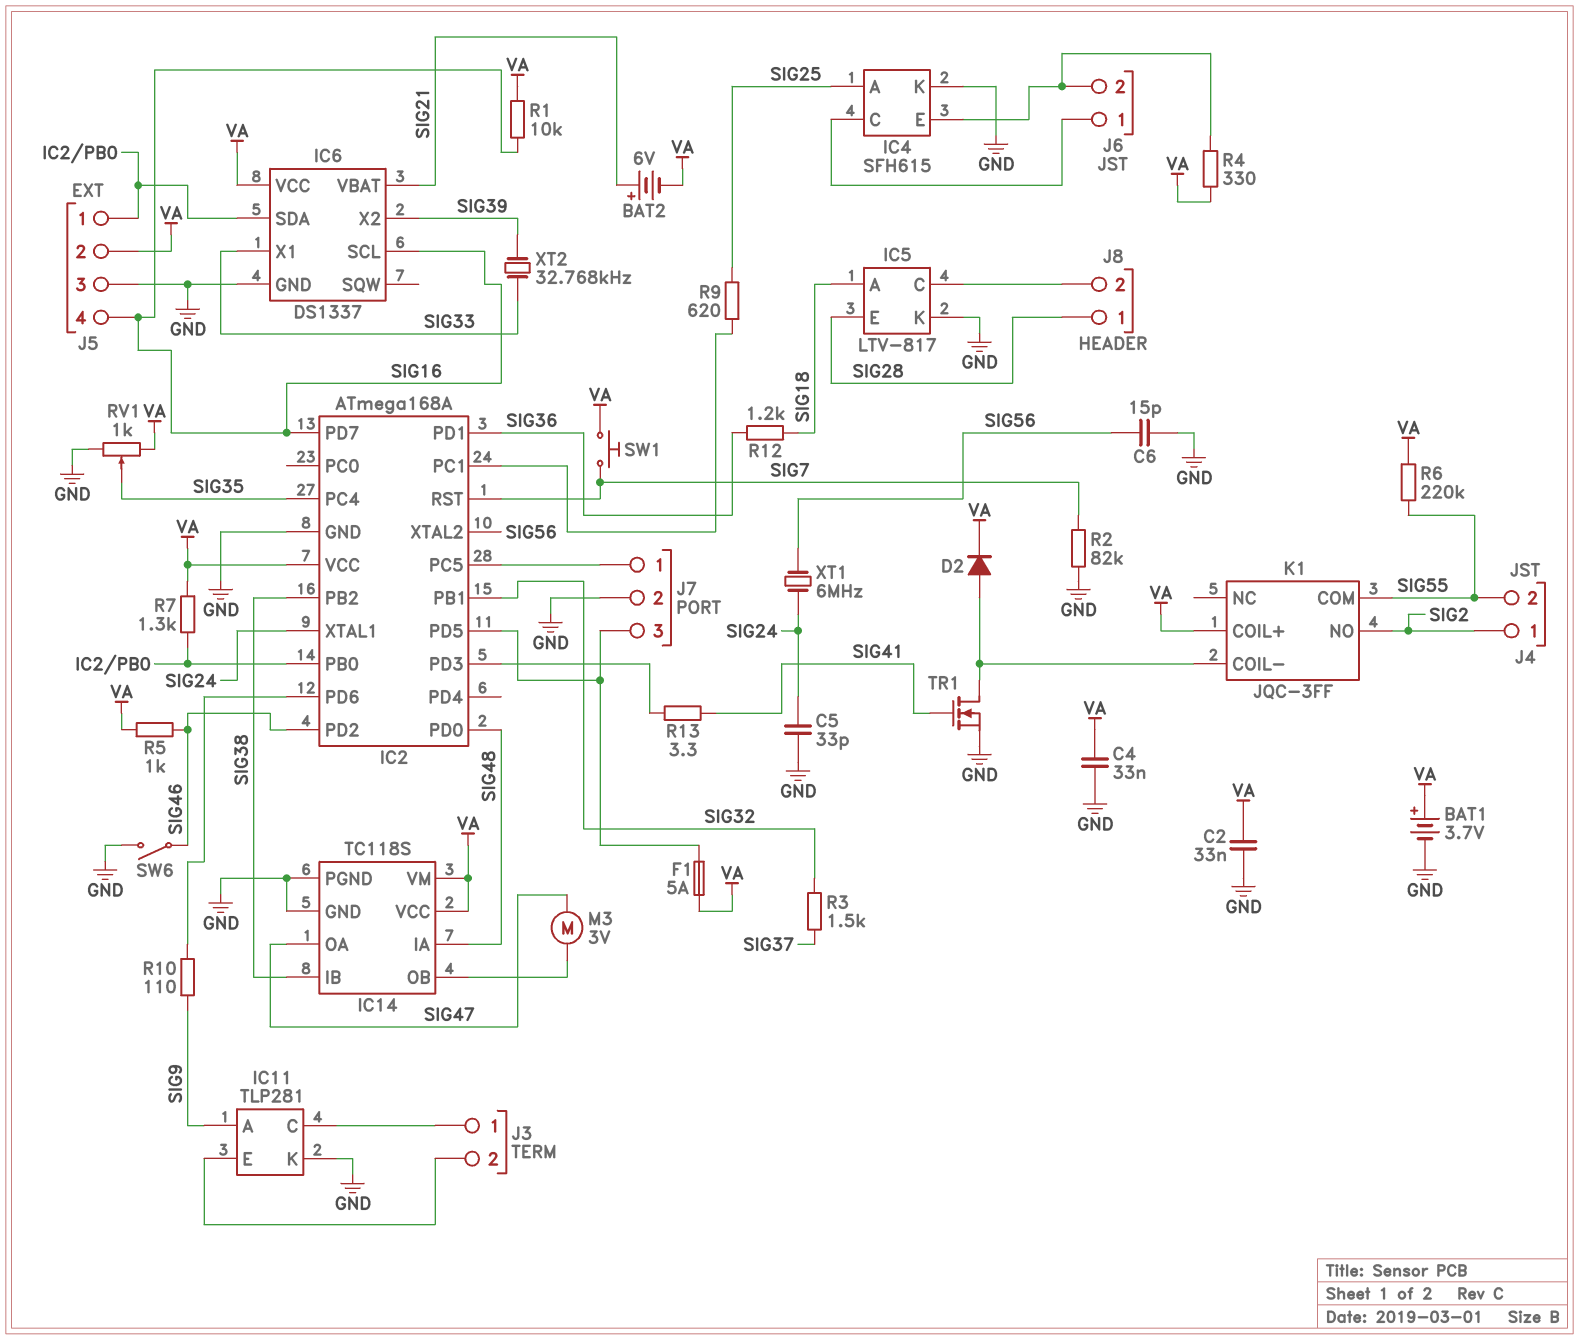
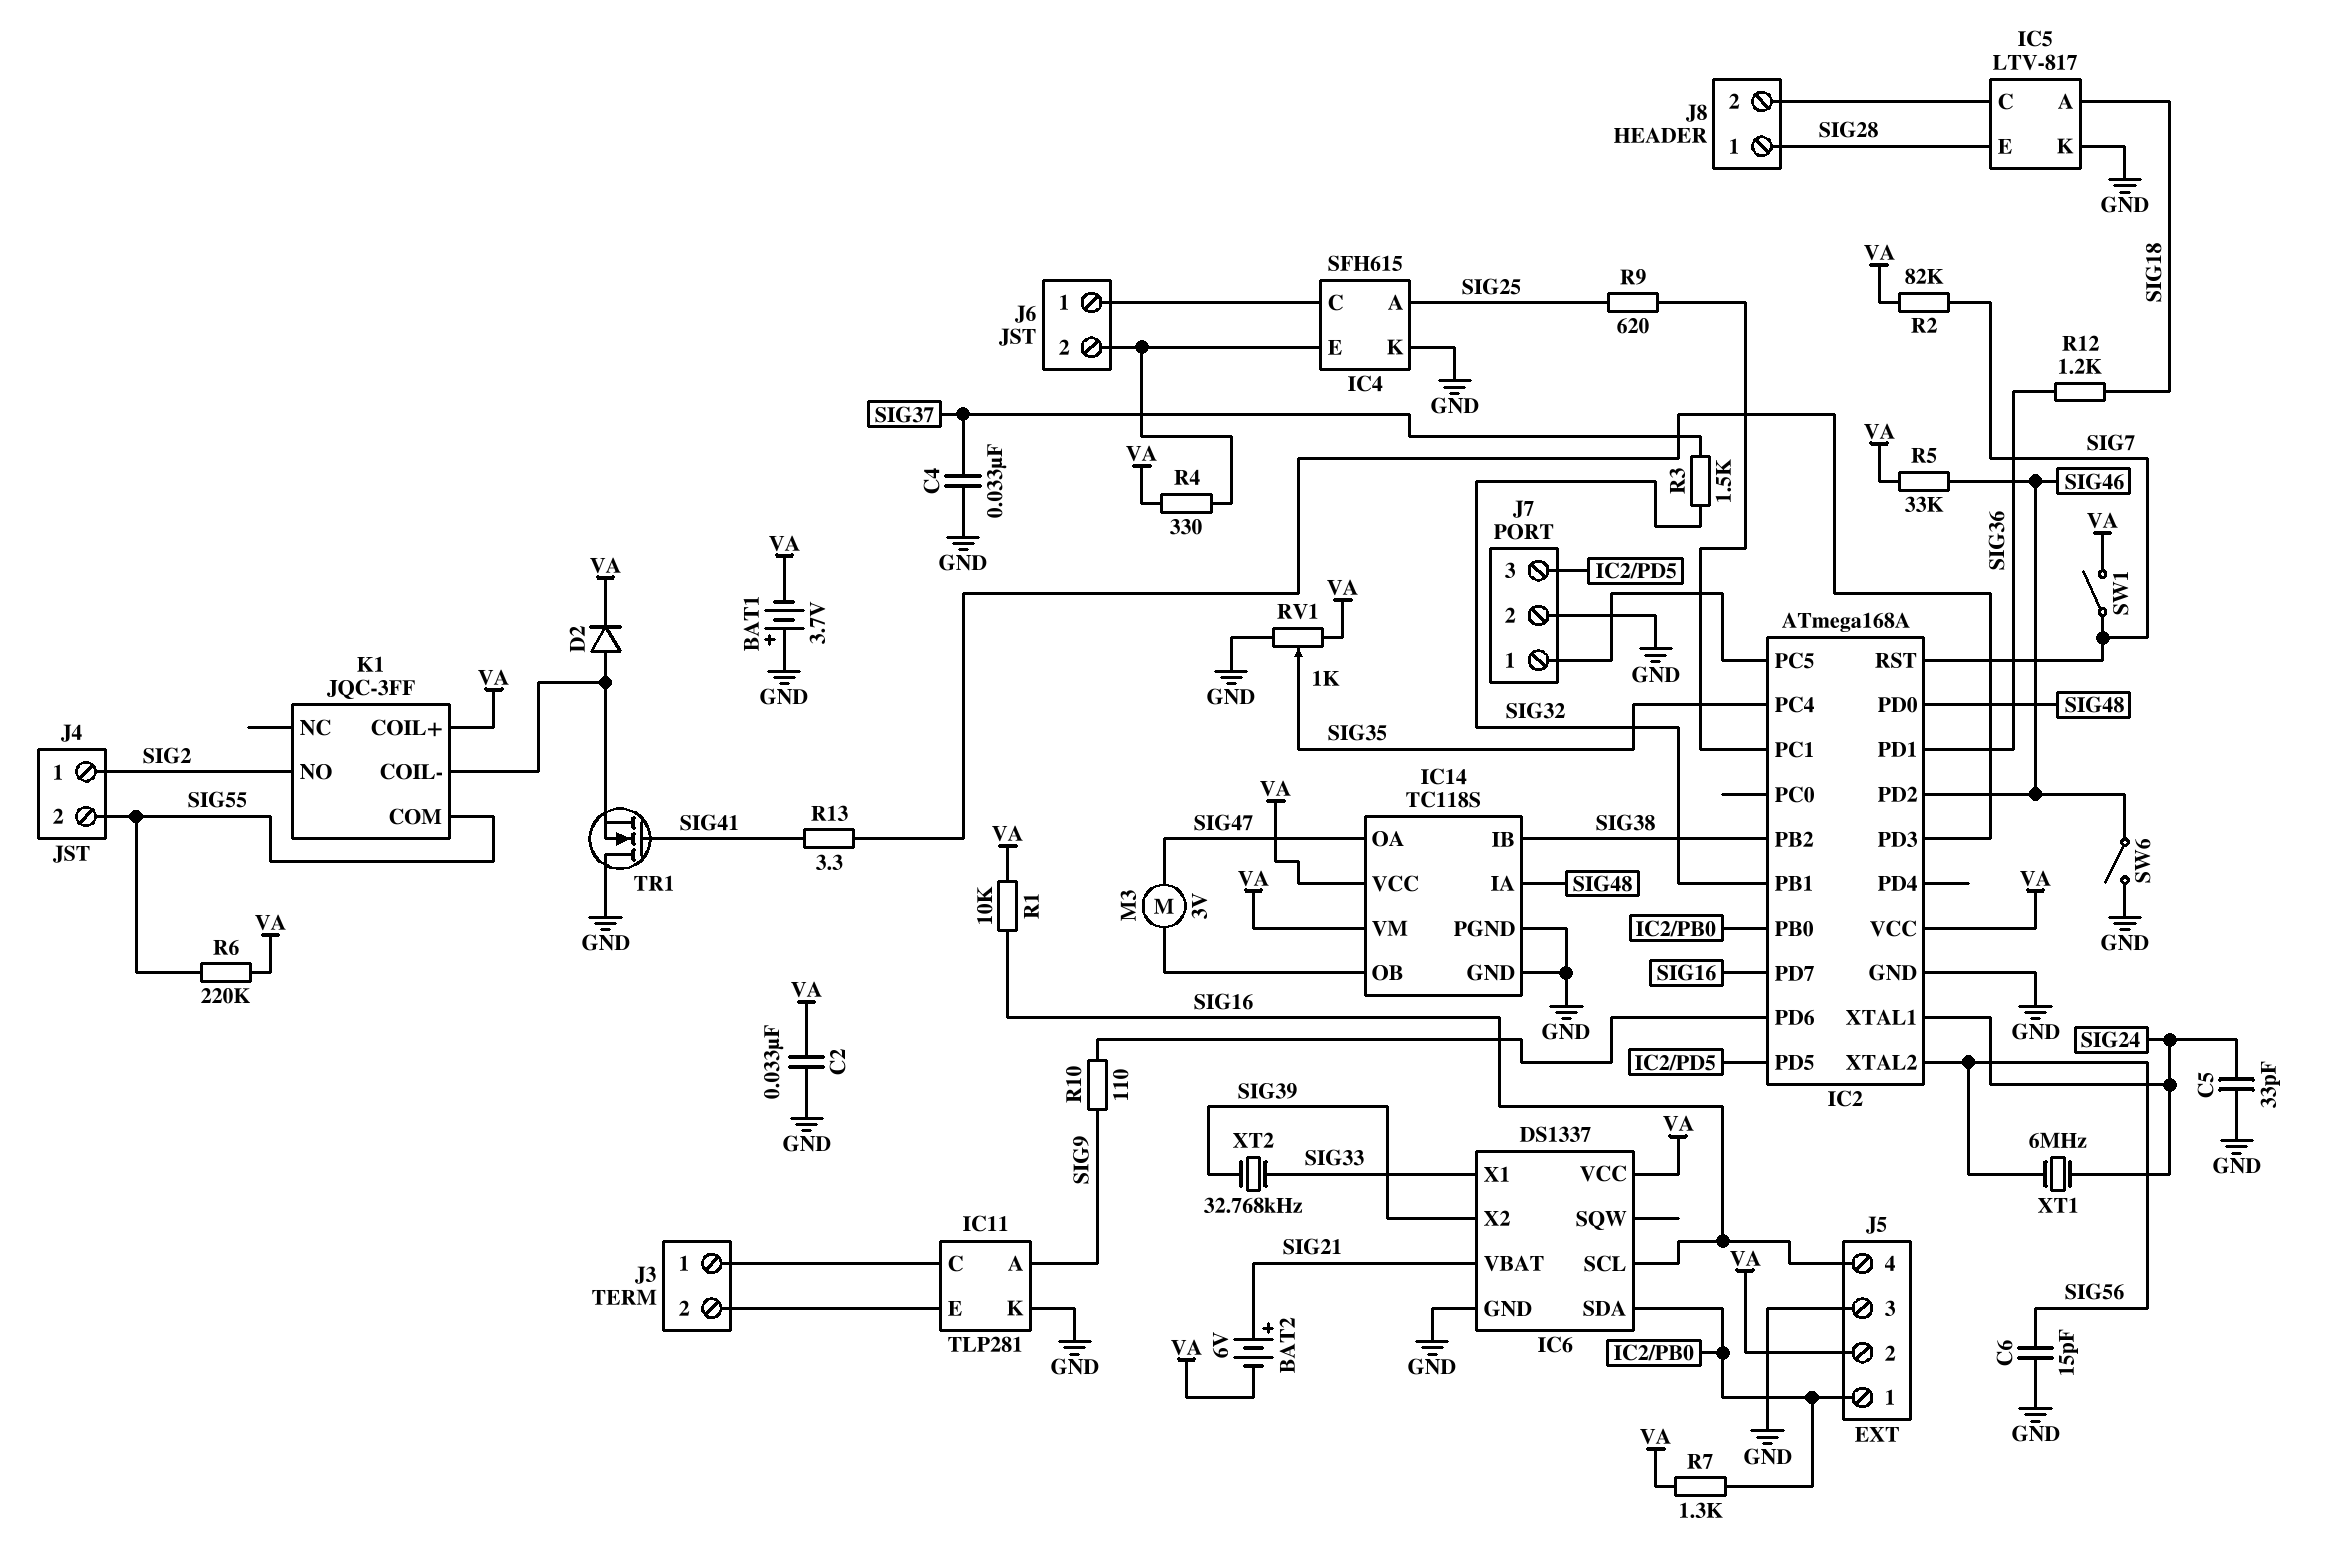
BAT1: 3.7V (plus VA, minus GND) -> 3.7V (plus GND, minus VA)
C4: 33nF (GND, VA) -> 33nF (GND, SIG37)
F1: 5A (IC2/PD5, VA) -> none
R2: 82k (GND, SIG7) -> 82k (SIG7, VA)
R5: 1k (SIG46, VA) -> 33k (SIG46, VA)
SW1: button (SIG7, VA) -> switch (SIG7, VA)
TR1: NMOS (G SIG41, D K1/COIL-, S GND) -> NMOS (G SIG41, D GND, S K1/COIL-)

